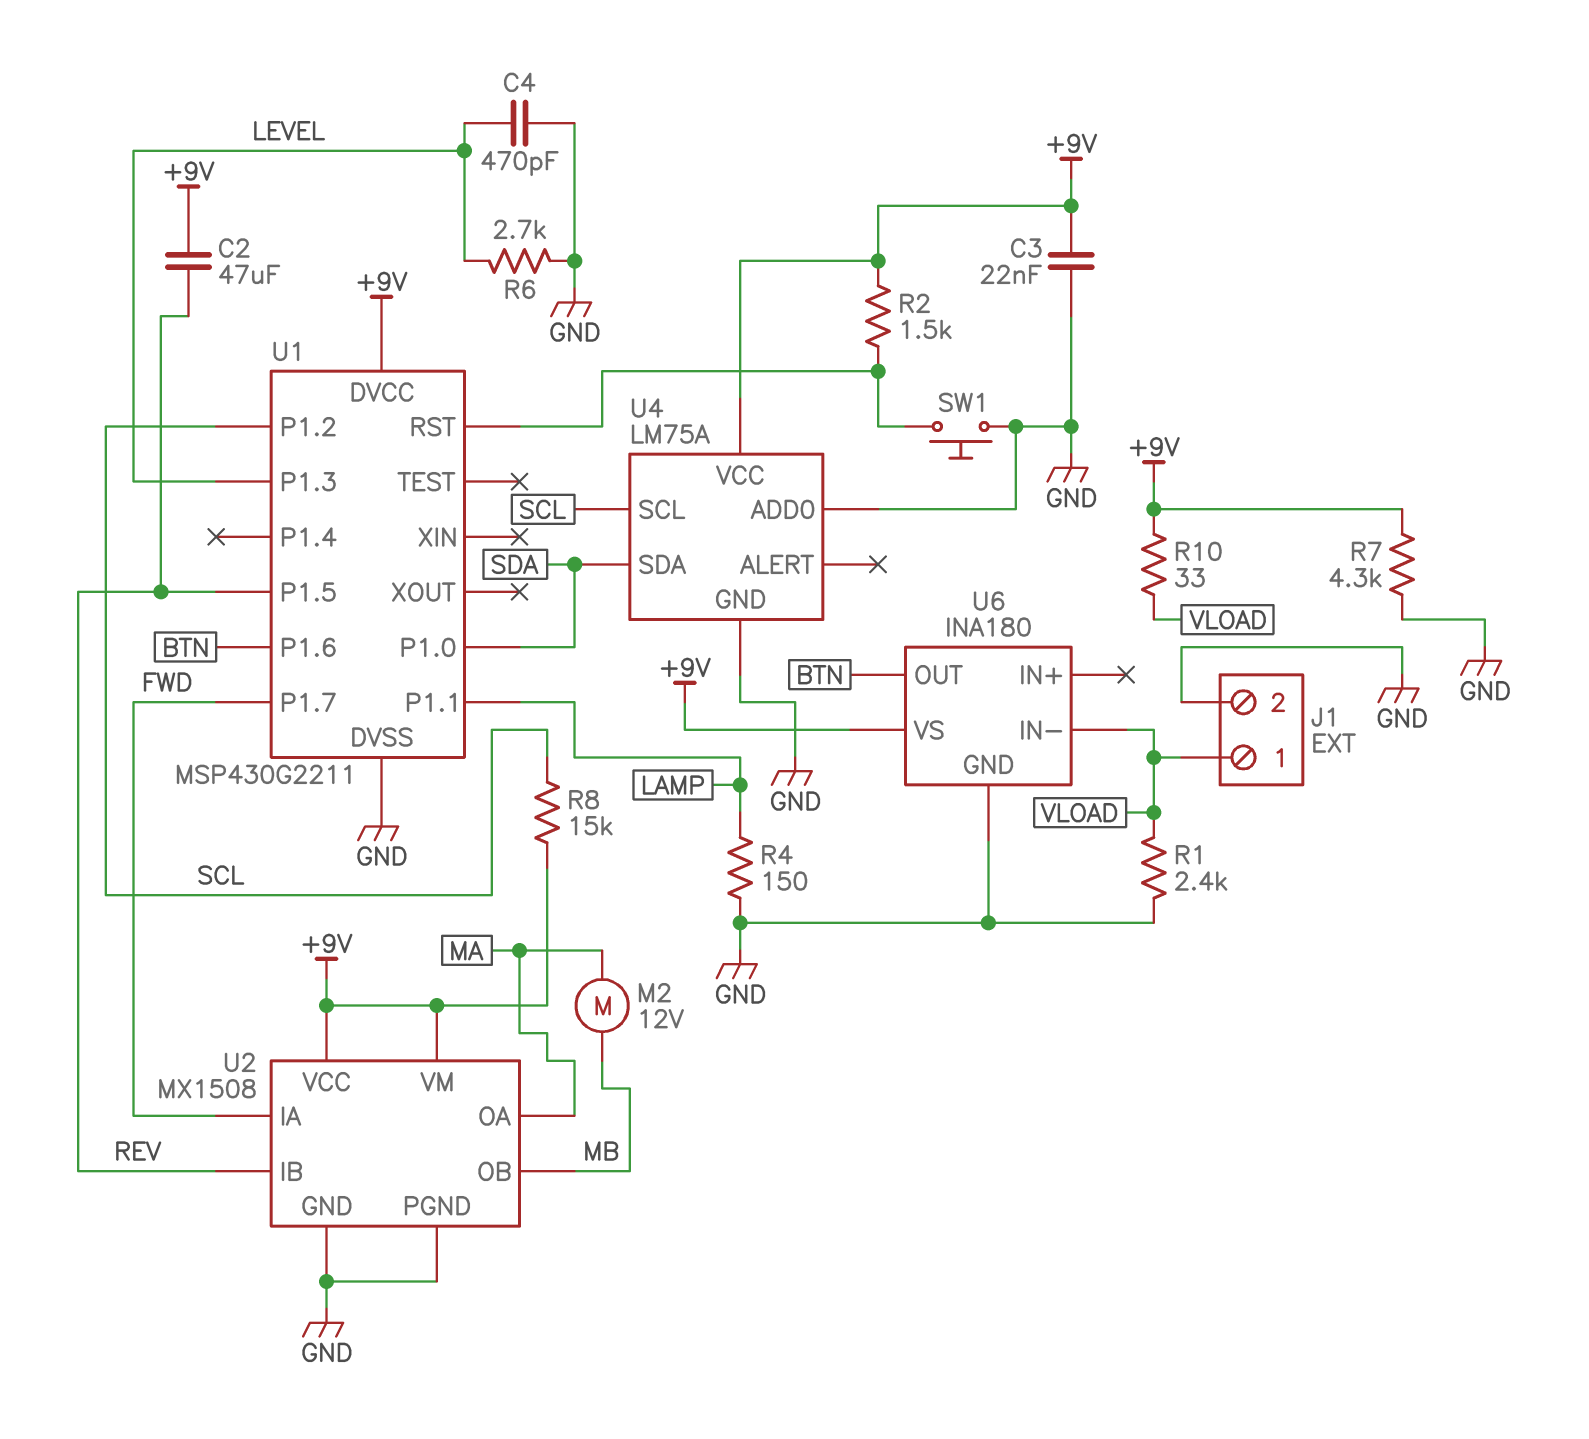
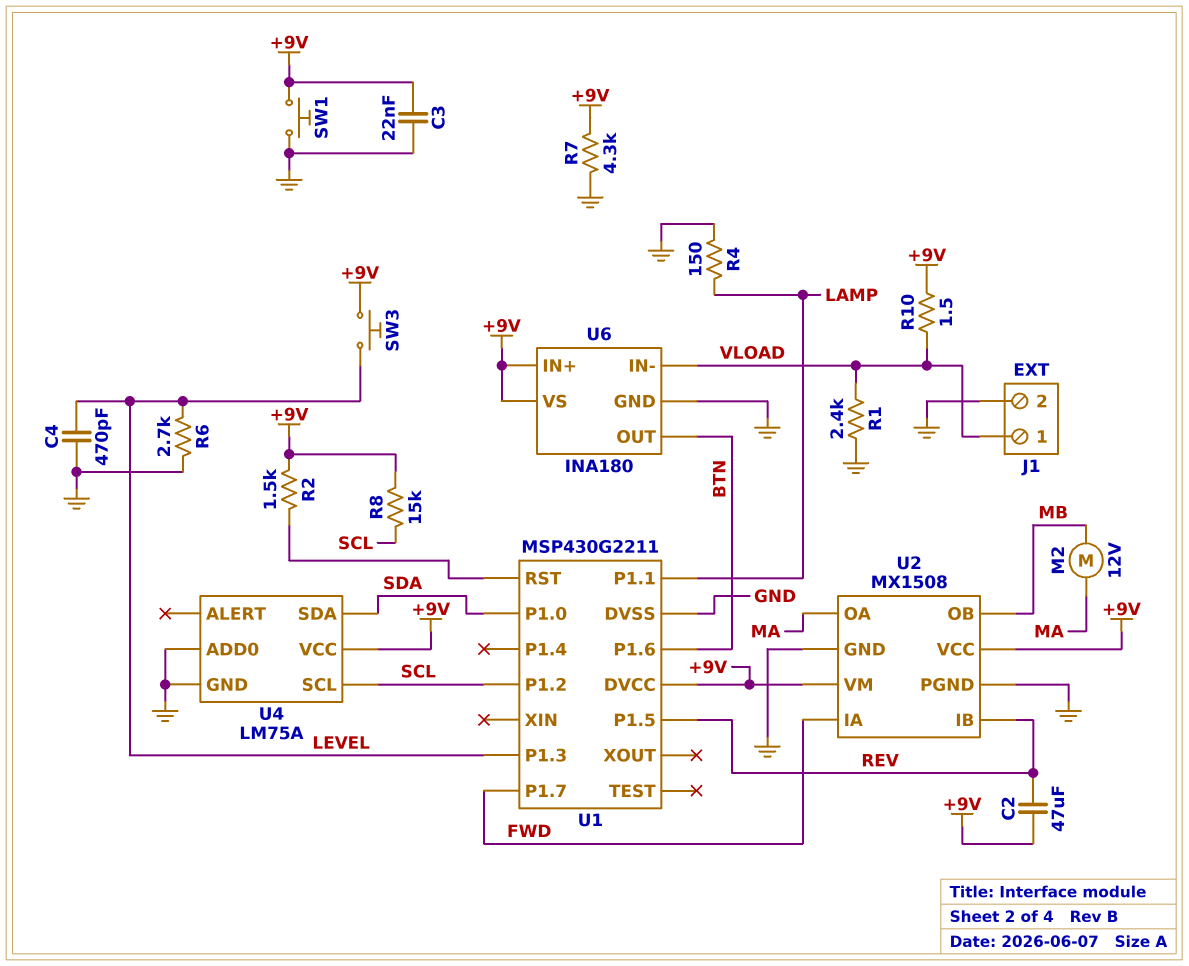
R10: 33 (+9V, VLOAD) -> 1.5 (+9V, VLOAD)
SW1: button (GND, U1/RST) -> button (+9V, GND)
SW3: none -> button (+9V, LEVEL)
U6 pin IN+: none -> +9V

